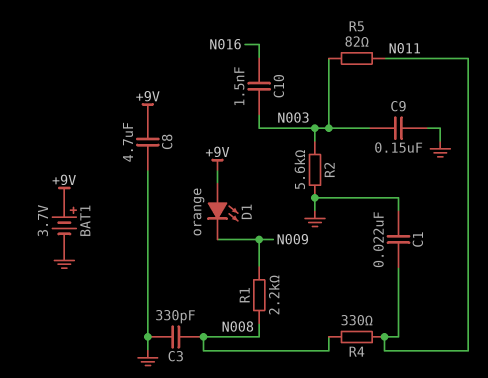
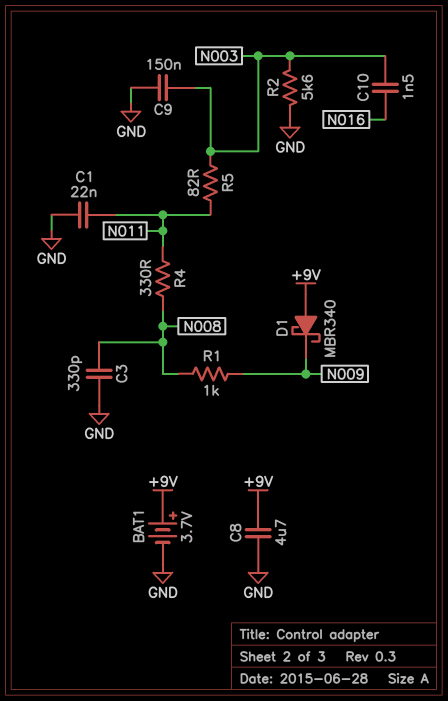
D1: LED orange (A +9V, K N009) -> schottky MBR340 (A +9V, K N009)
R1: 2.2k (N008, N009) -> 1k (N008, N009)

